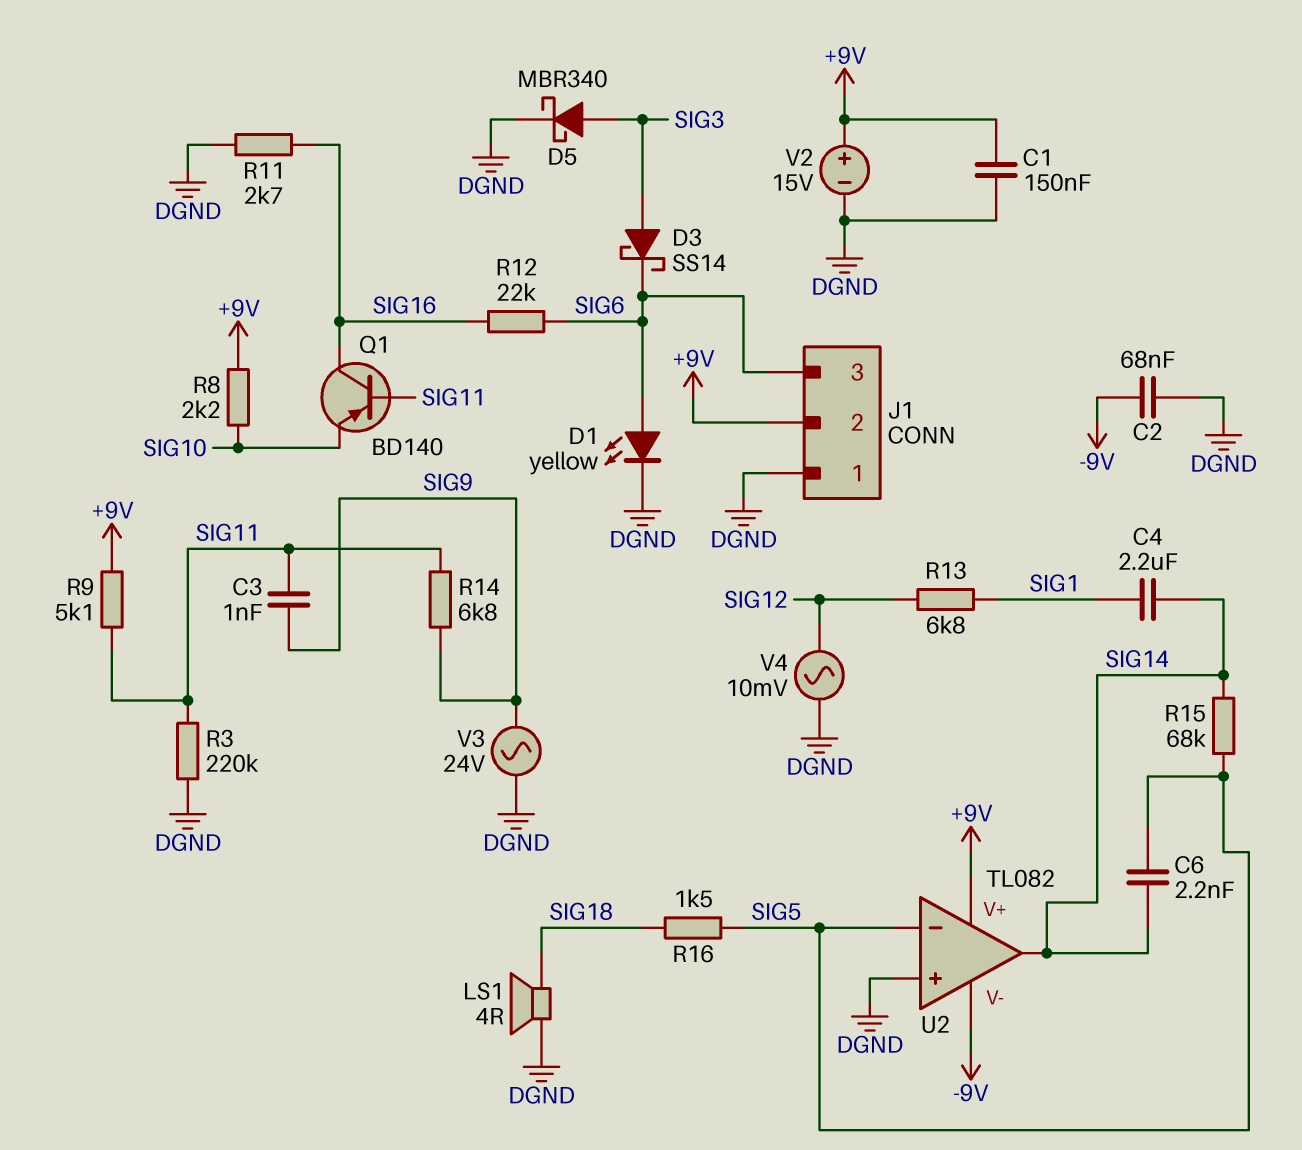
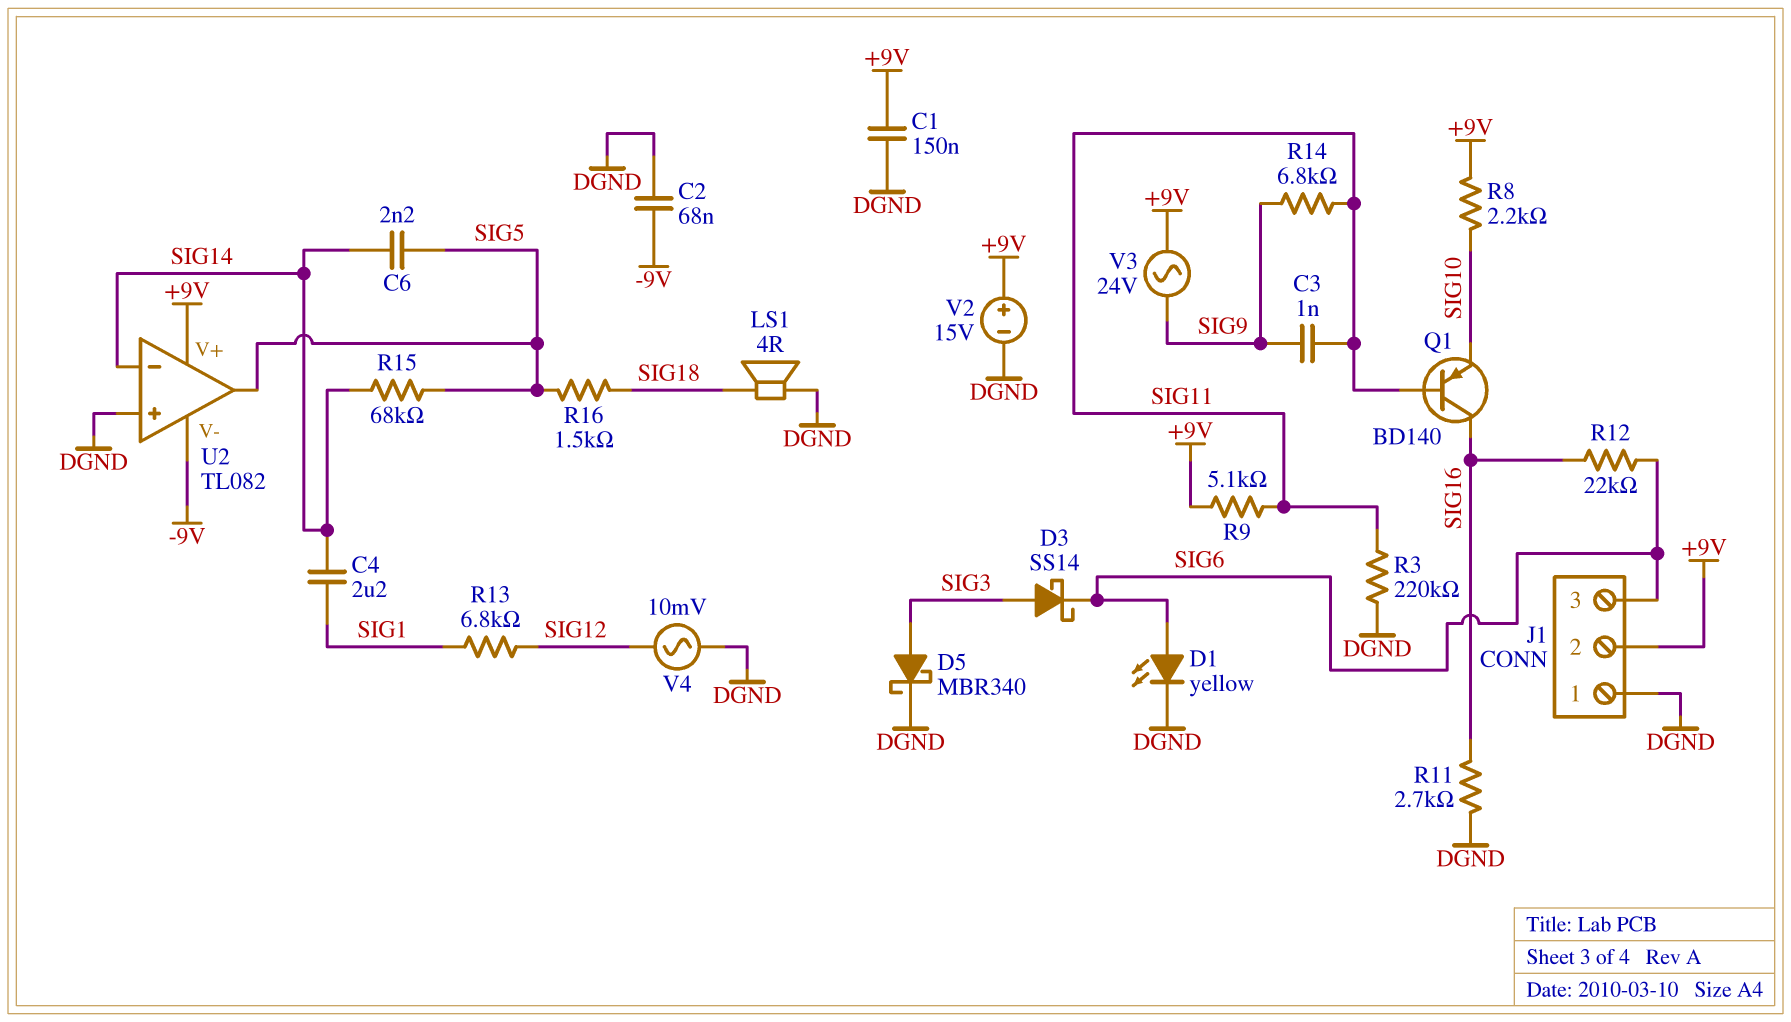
U2 pin in-: SIG5 -> SIG14
U2 pin out: SIG14 -> SIG5
V3: AC 24V (DGND, SIG9) -> AC 24V (+9V, SIG9)

